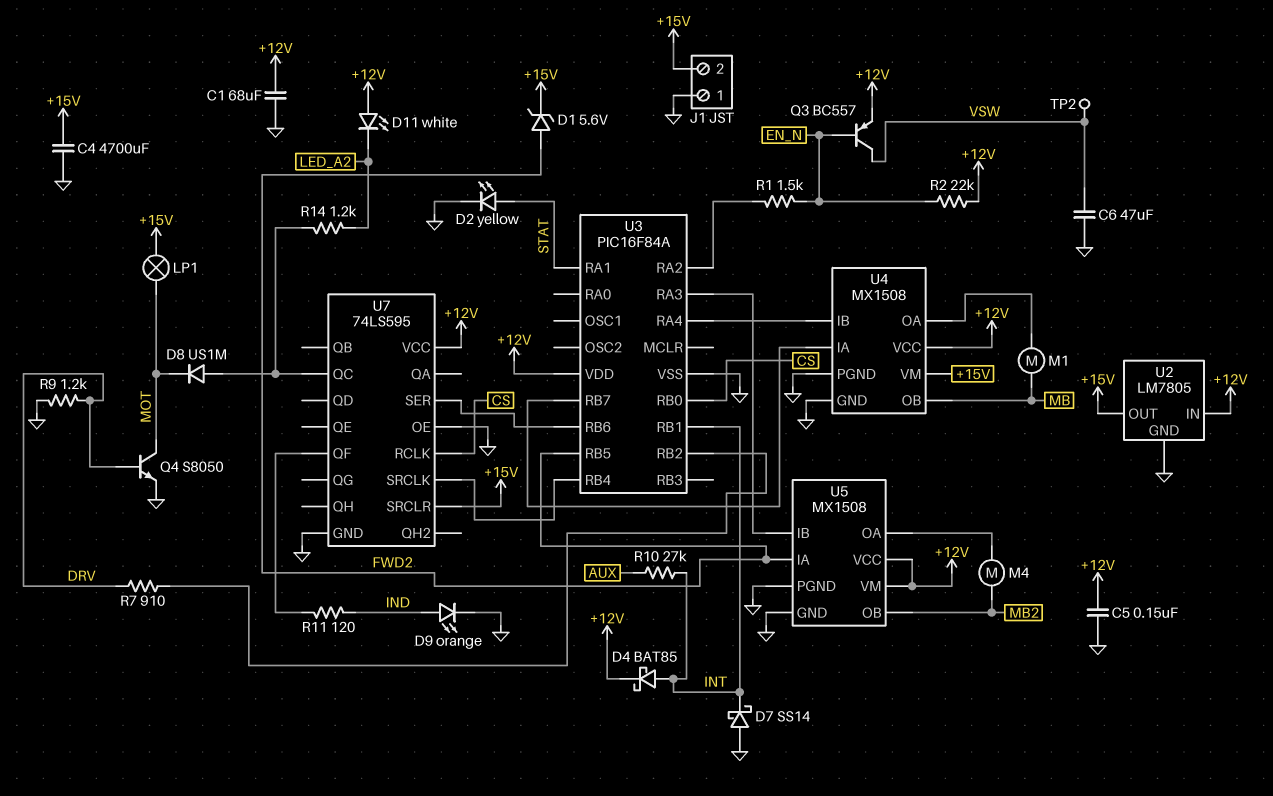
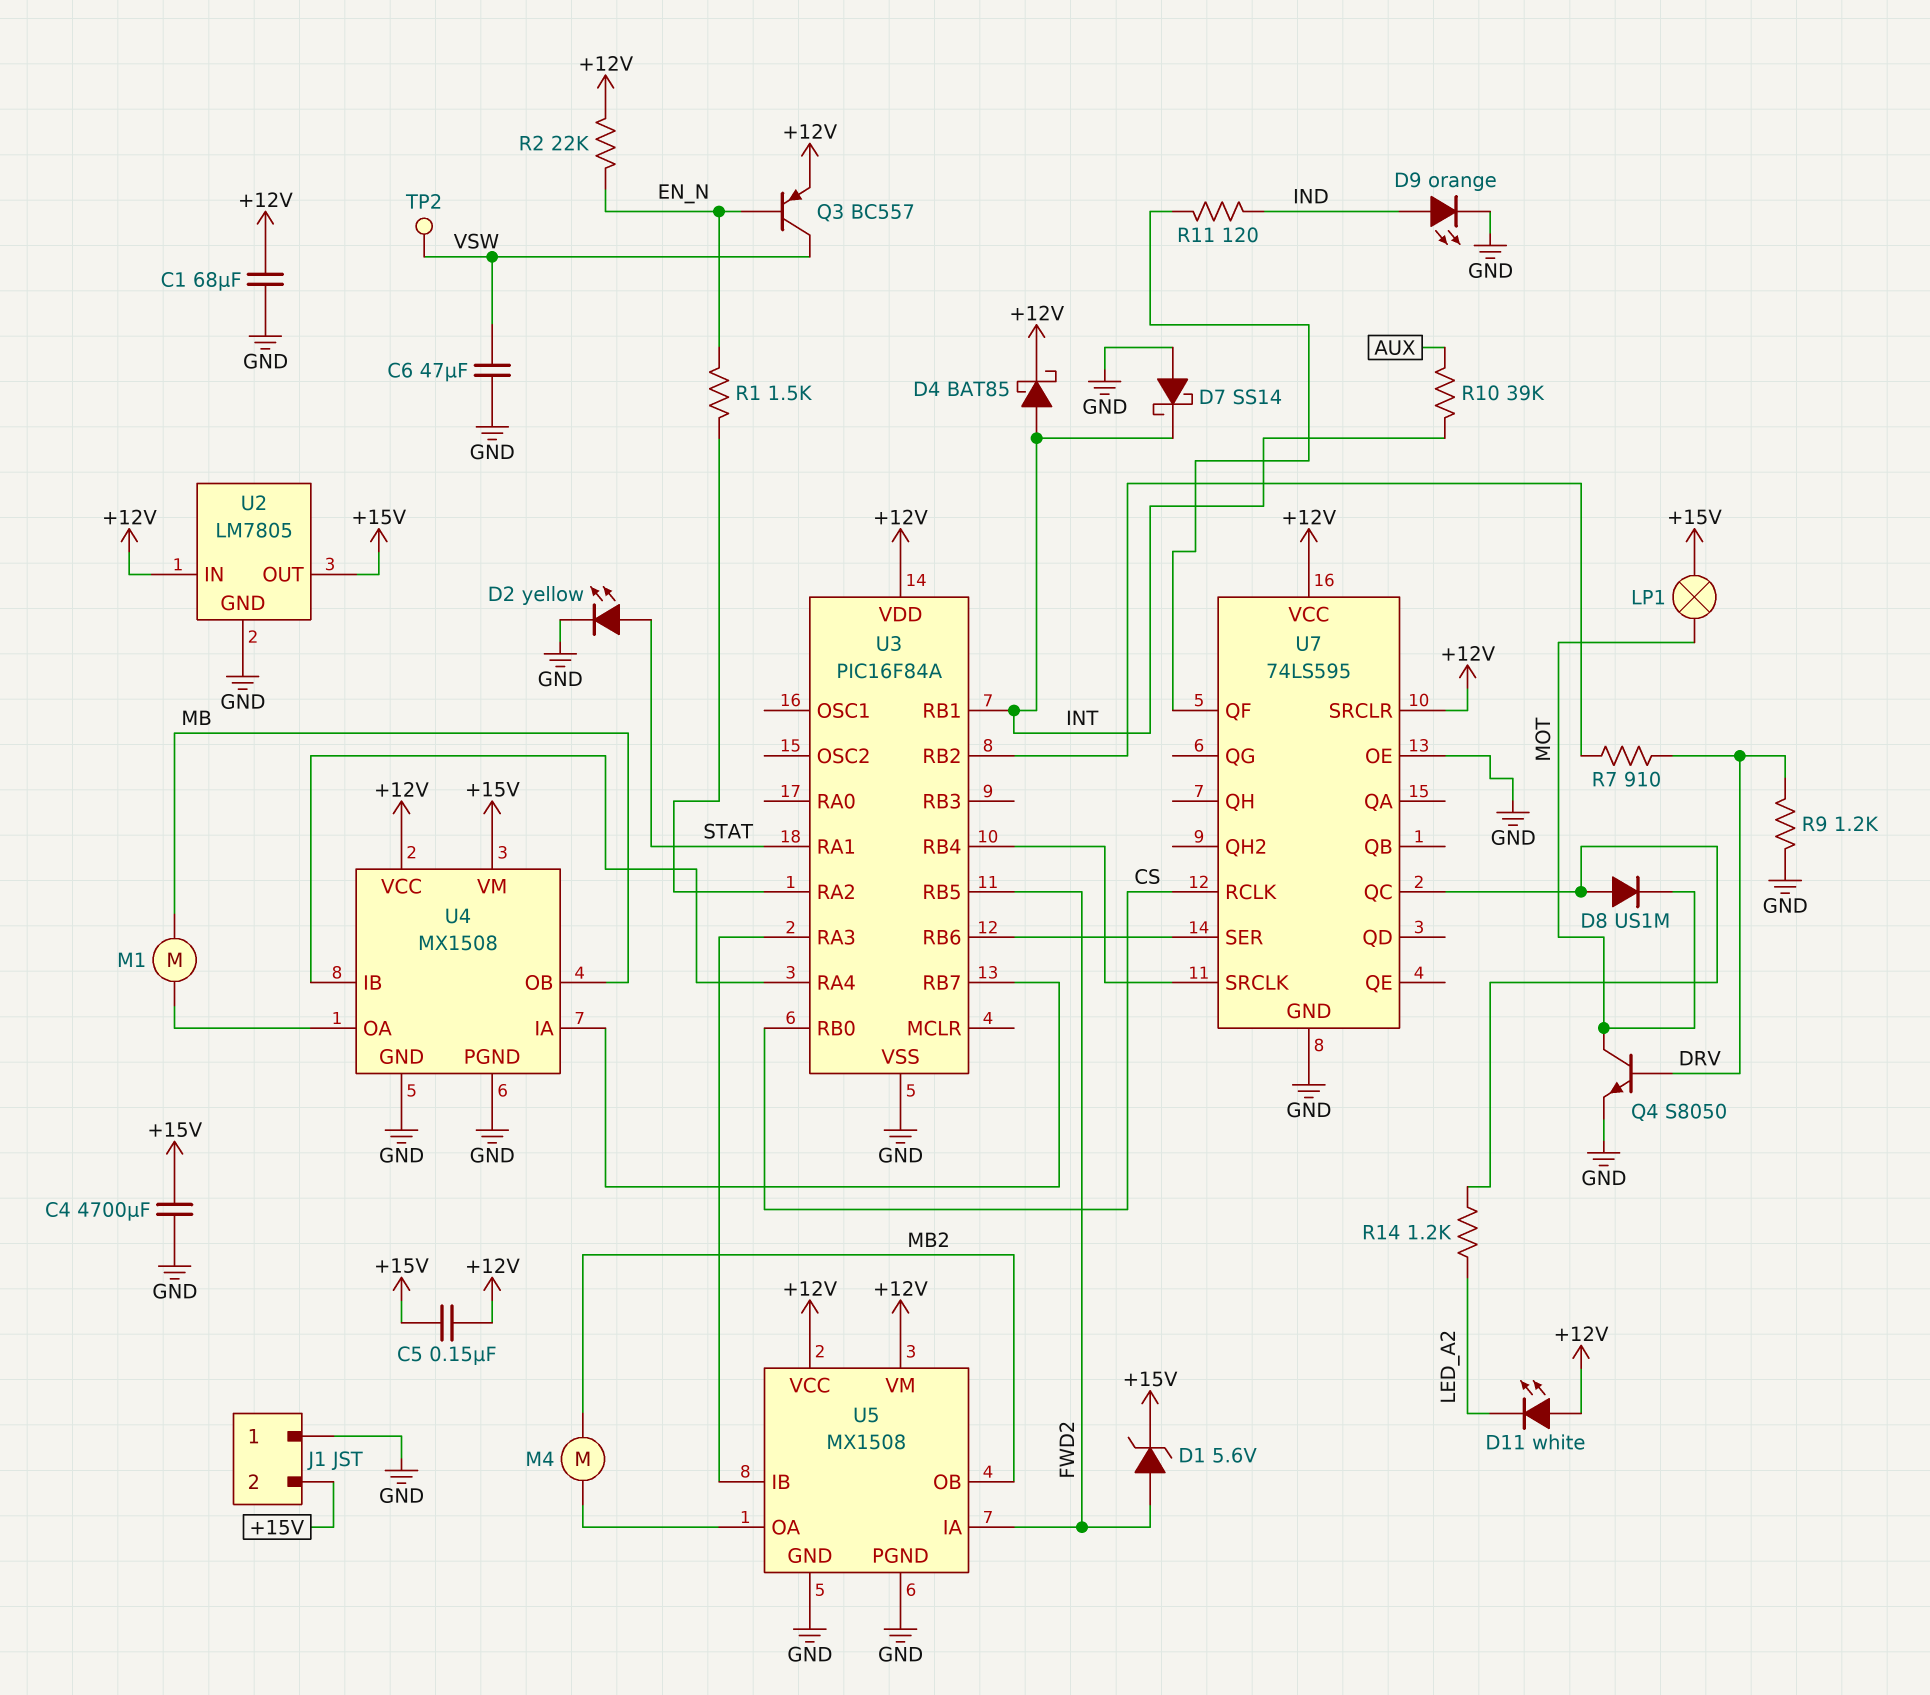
C5: 150nF (+12V, GND) -> 150nF (+12V, +15V)
R10: 27k (AUX, INT) -> 39k (AUX, INT)
U7 pin SRCLR: +15V -> +12V

